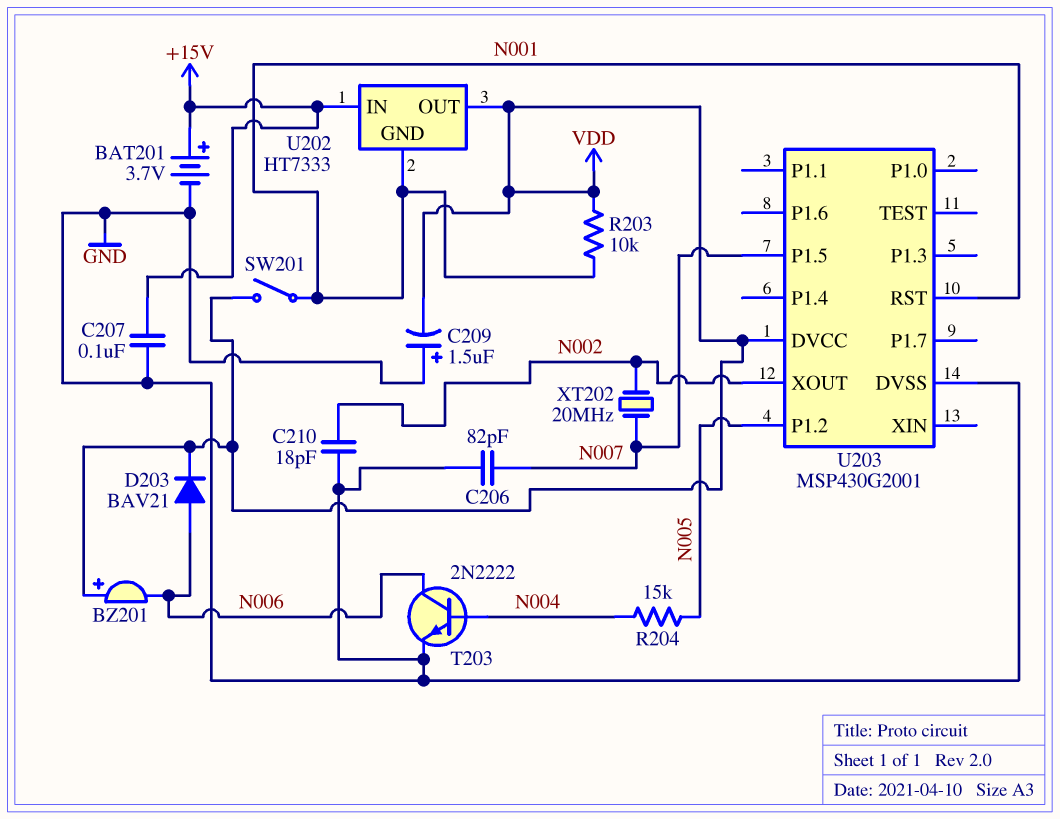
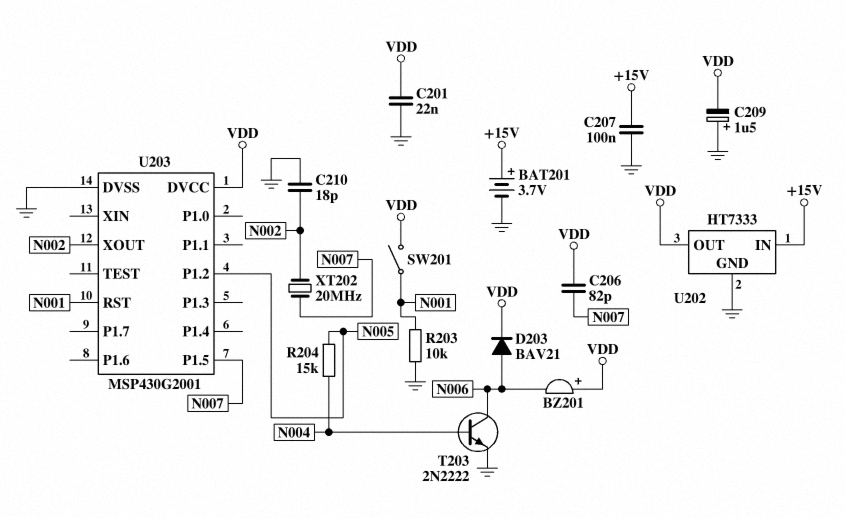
C201: none -> 22nF (GND, VDD)
C206: 82pF (GND, N007) -> 82pF (N007, VDD)
R203: 10k (N001, VDD) -> 10k (GND, N001)
U202 pin GND: N001 -> GND

